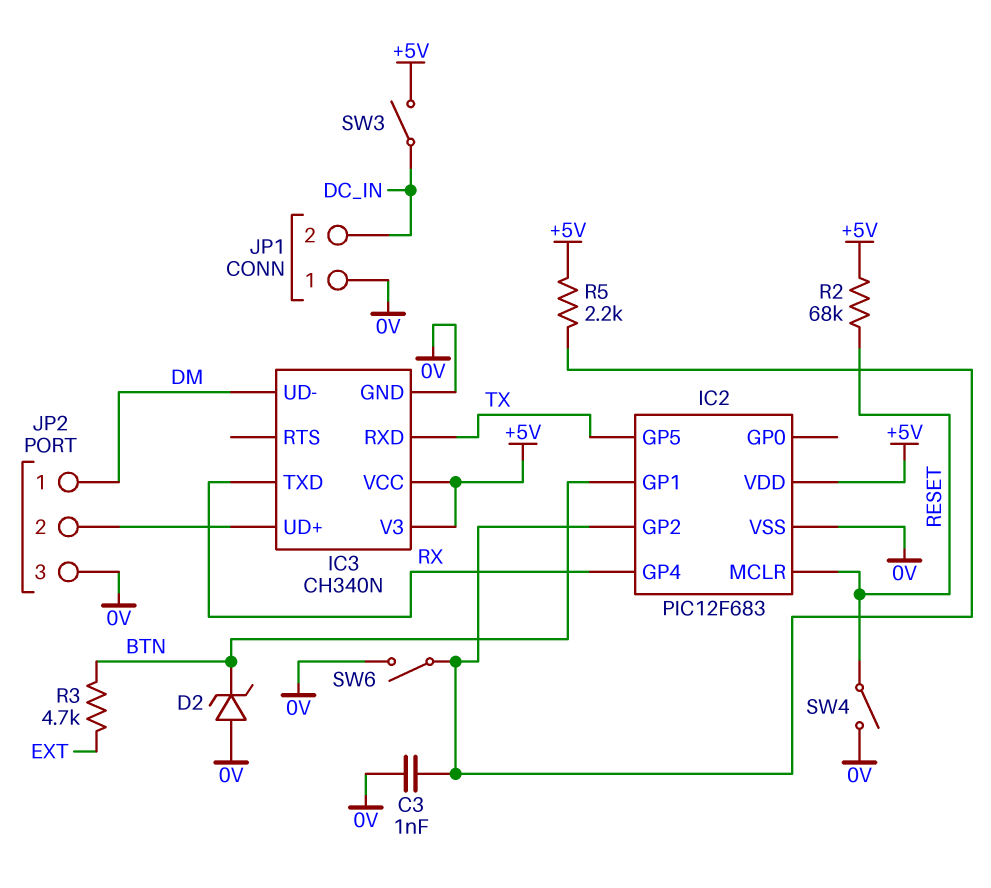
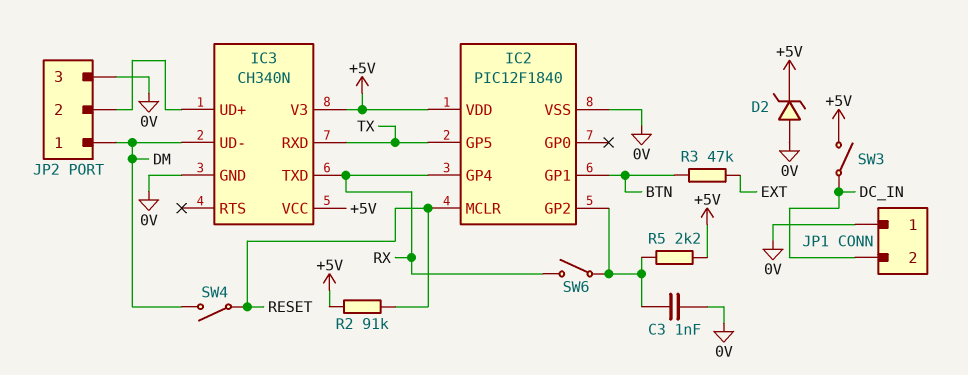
D2: zener (A 0V, K BTN) -> zener (A 0V, K +5V)
IC2: PIC12F683 -> PIC12F1840
R2: 68k (+5V, RESET) -> 91k (+5V, RESET)
R3: 4.7k (BTN, EXT) -> 47k (BTN, EXT)
SW4: switch (0V, RESET) -> switch (DM, RESET)
SW6: switch (0V, IC2/GP2) -> switch (IC2/GP2, RX)

